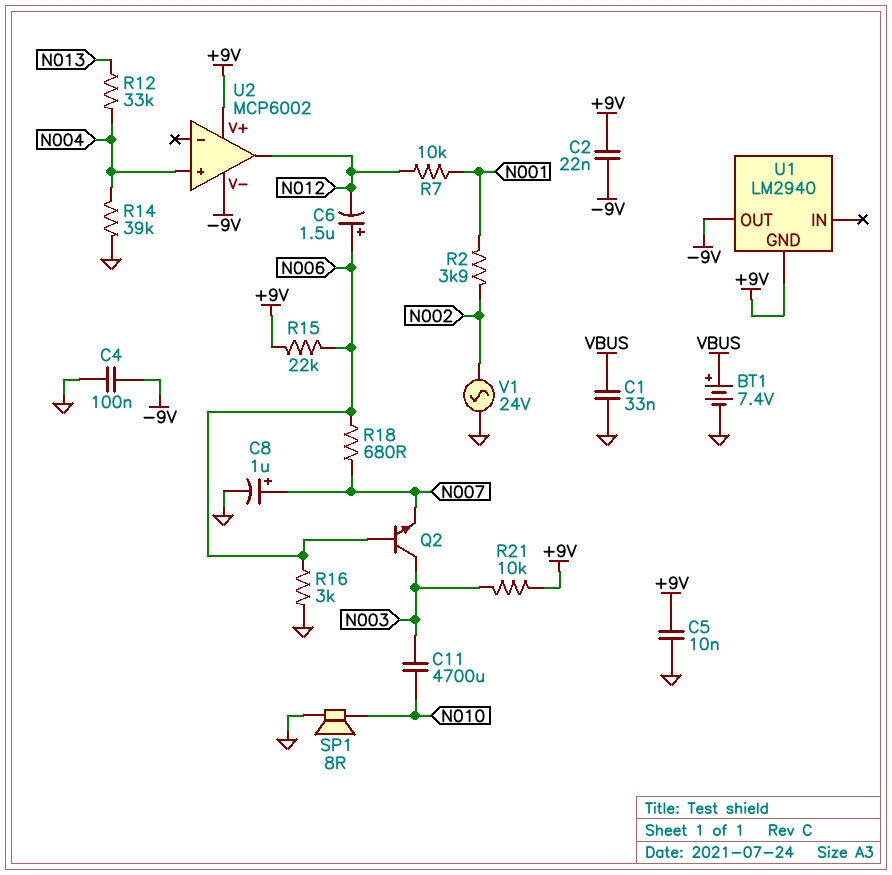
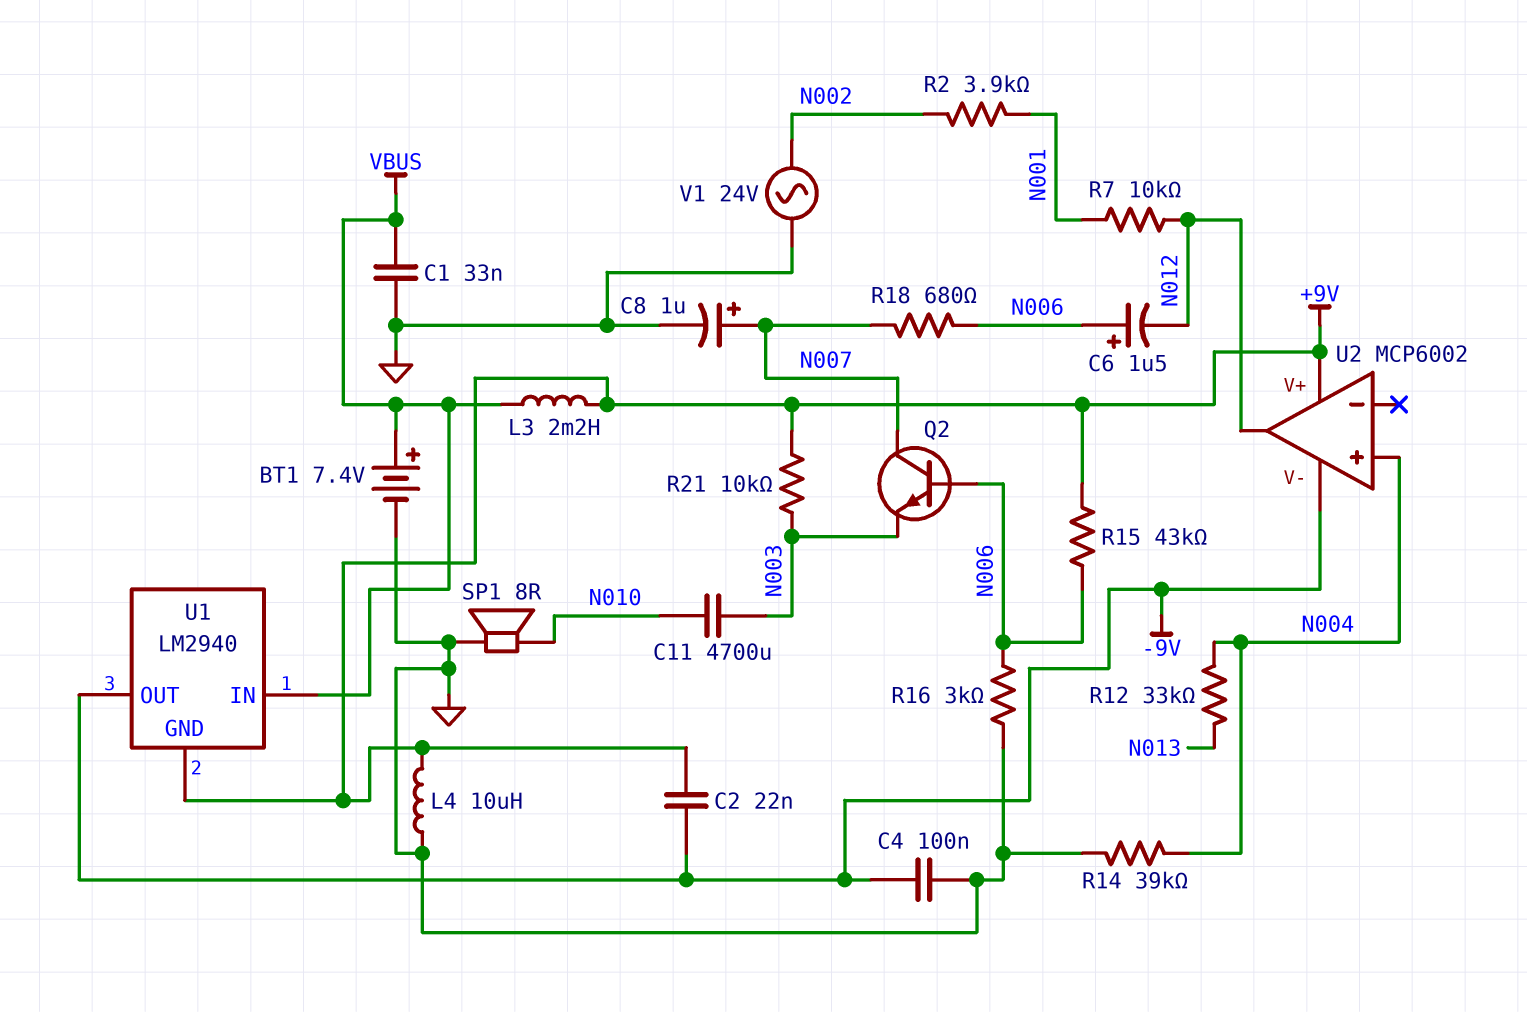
C5: 10nF (+9V, GND) -> none
L3: none -> 2.2mH (+9V, VBUS)
L4: none -> 10uH (+9V, GND)
Q2: NPN (B N006, C N003, E N007) -> NPN (B N006, C N007, E N003)
R15: 22k (+9V, N006) -> 43k (+9V, N006)
U1 pin IN: none -> VBUS

